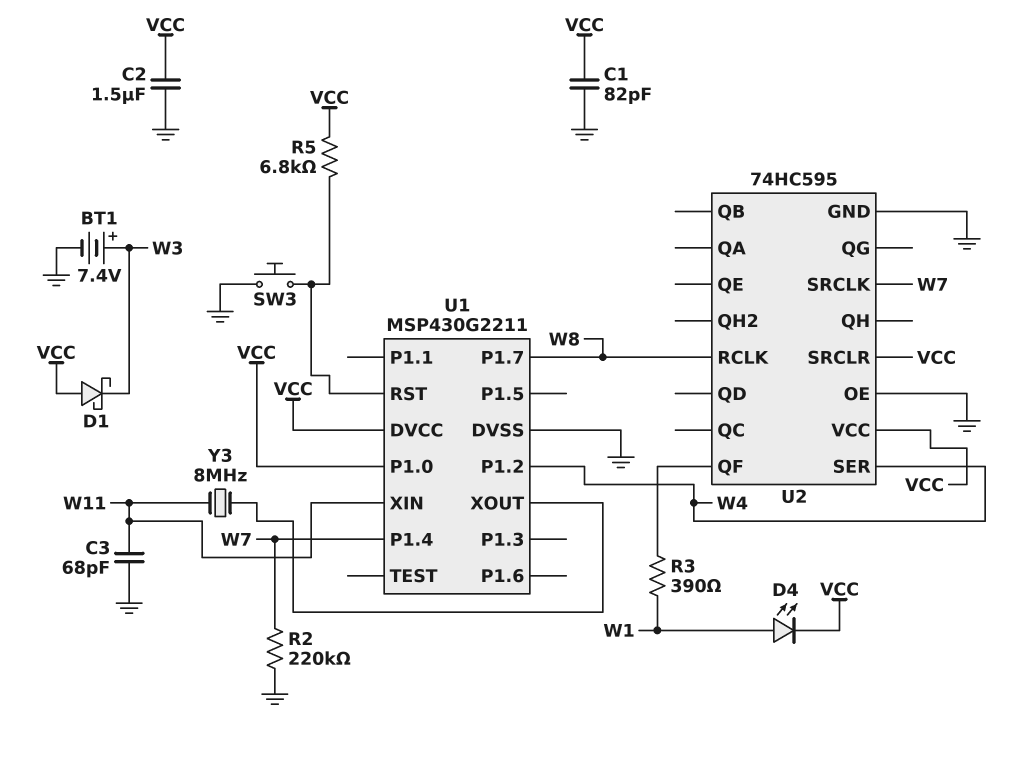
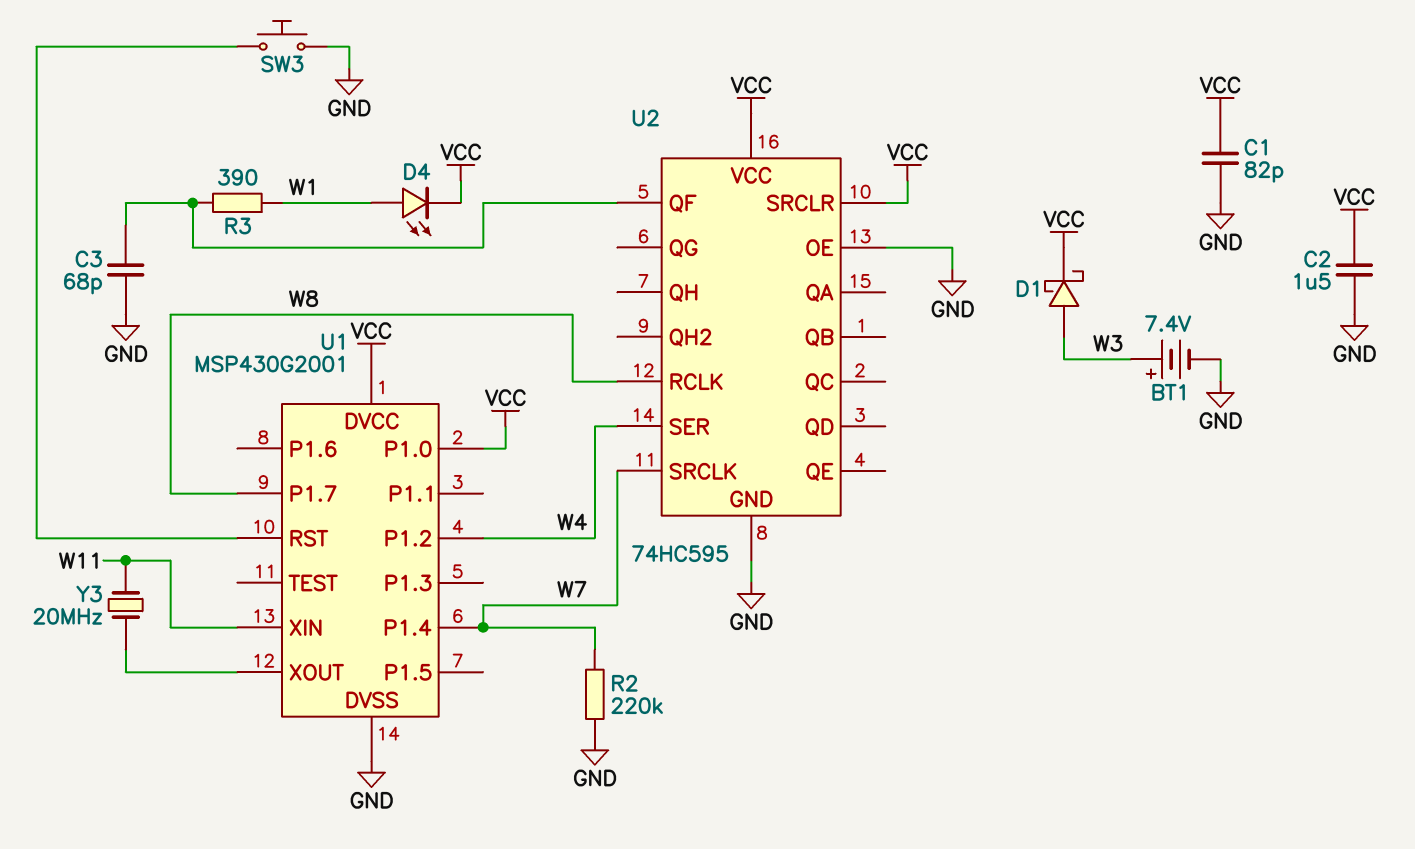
C3: 68pF (GND, W11) -> 68pF (GND, U2/QF)
D1: schottky (A VCC, K W3) -> schottky (A W3, K VCC)
R5: 6.8k (U1/RST, VCC) -> none
U1: MSP430G2211 -> MSP430G2001
Y3: 8MHz (U1/XOUT, W11) -> 20MHz (U1/XOUT, W11)

